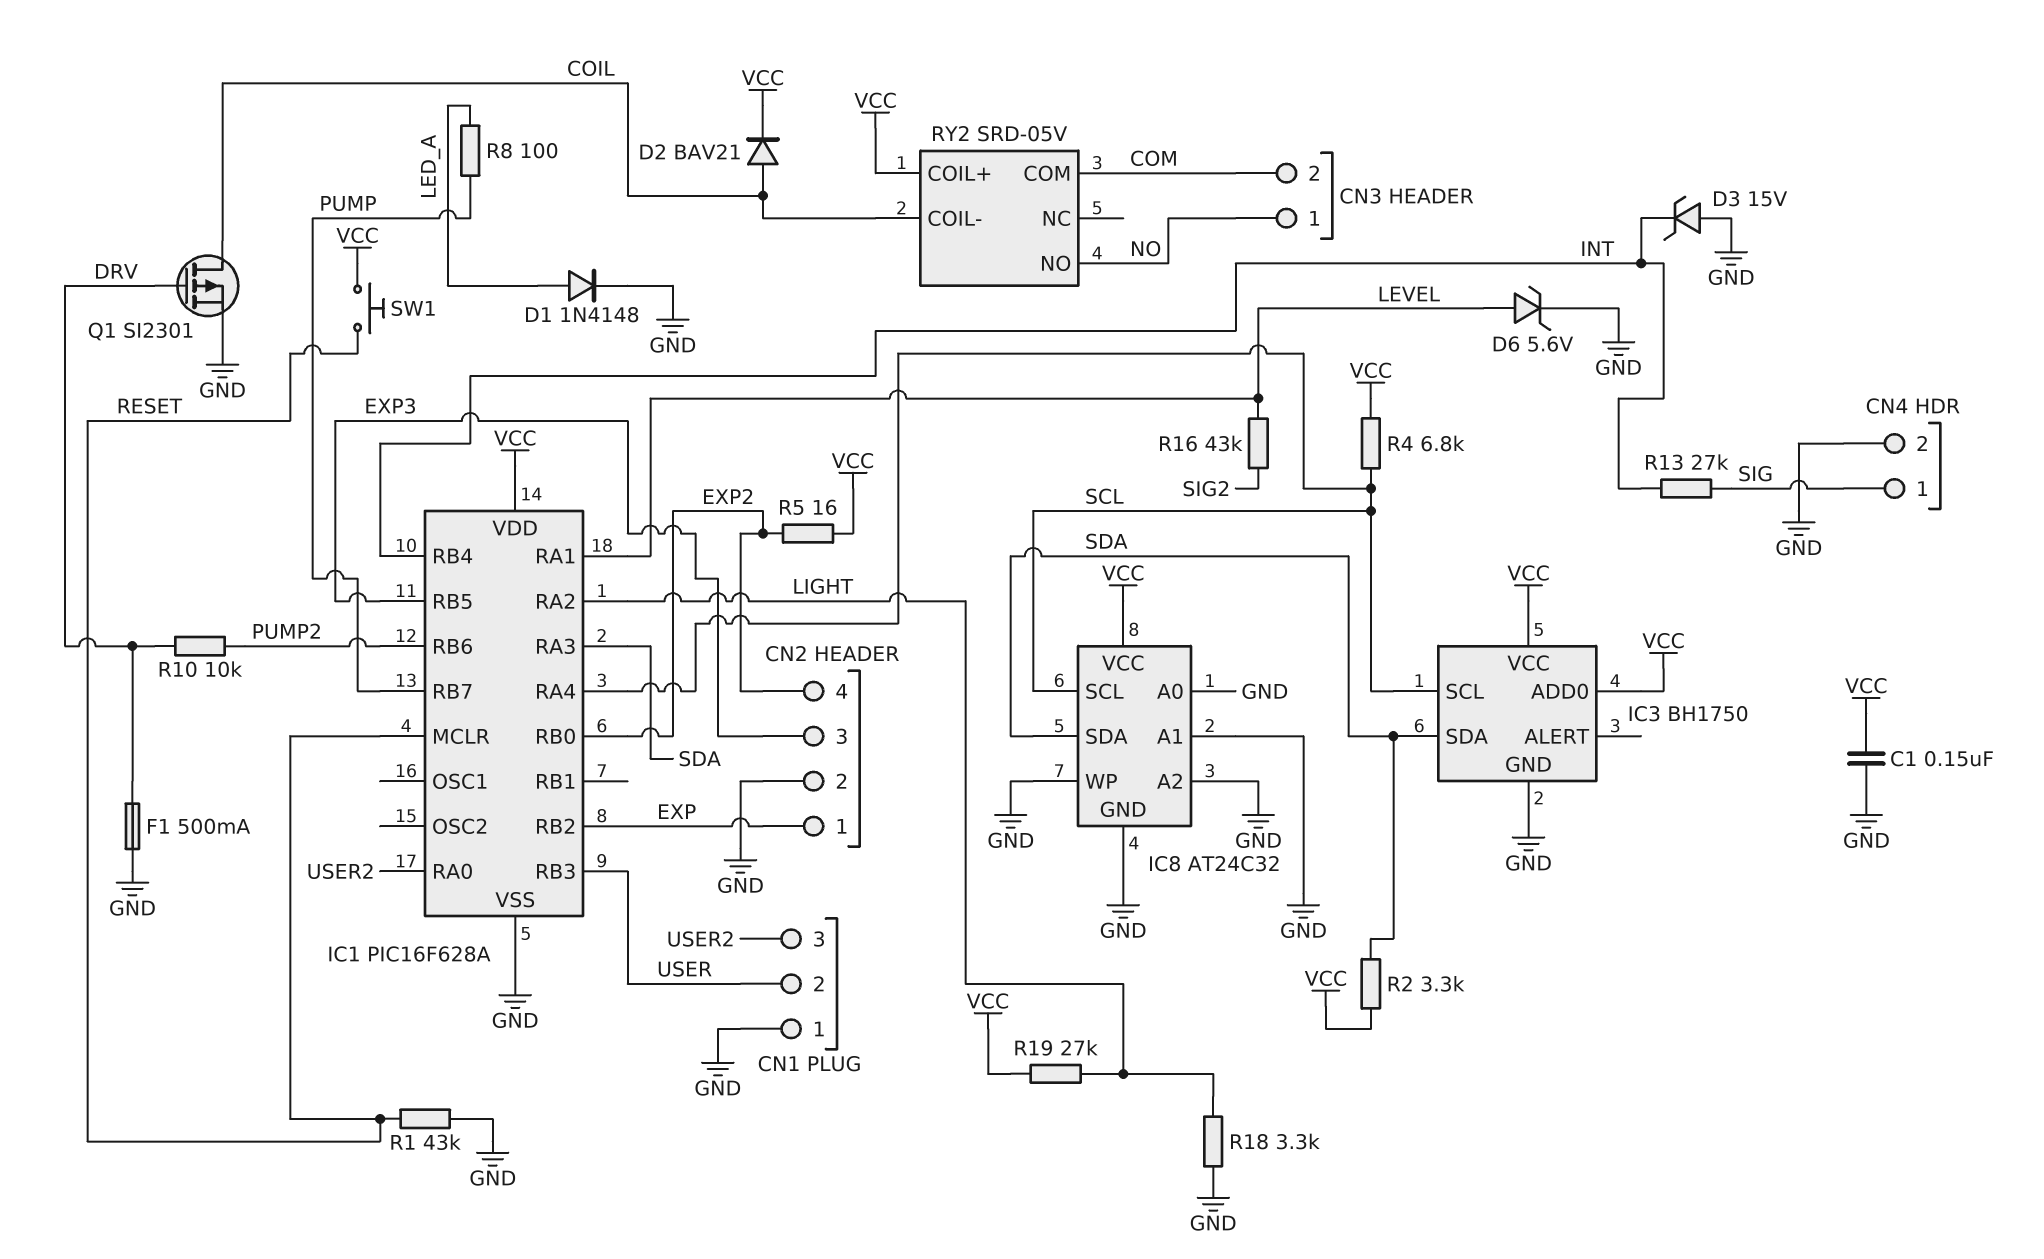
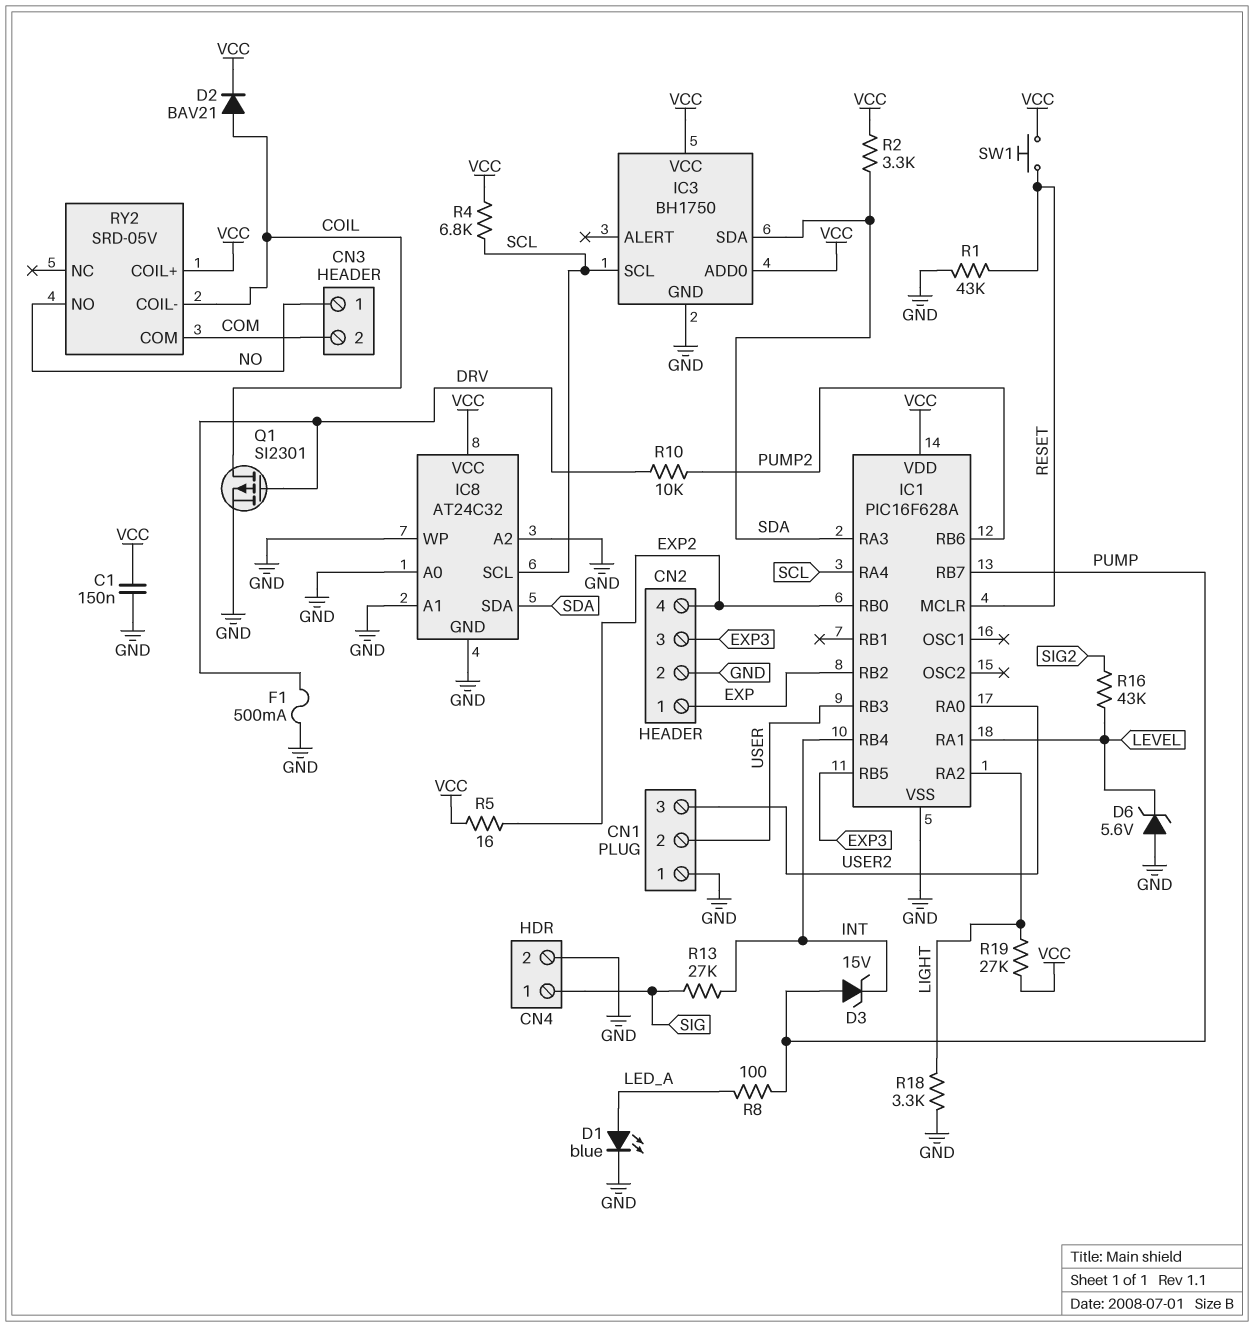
D1: diode 1N4148 (A LED_A, K GND) -> LED blue (A LED_A, K GND)
D3: zener 15V (A GND, K INT) -> zener 15V (A PUMP, K INT)
D6: zener 5.6V (A LEVEL, K GND) -> zener 5.6V (A GND, K LEVEL)

